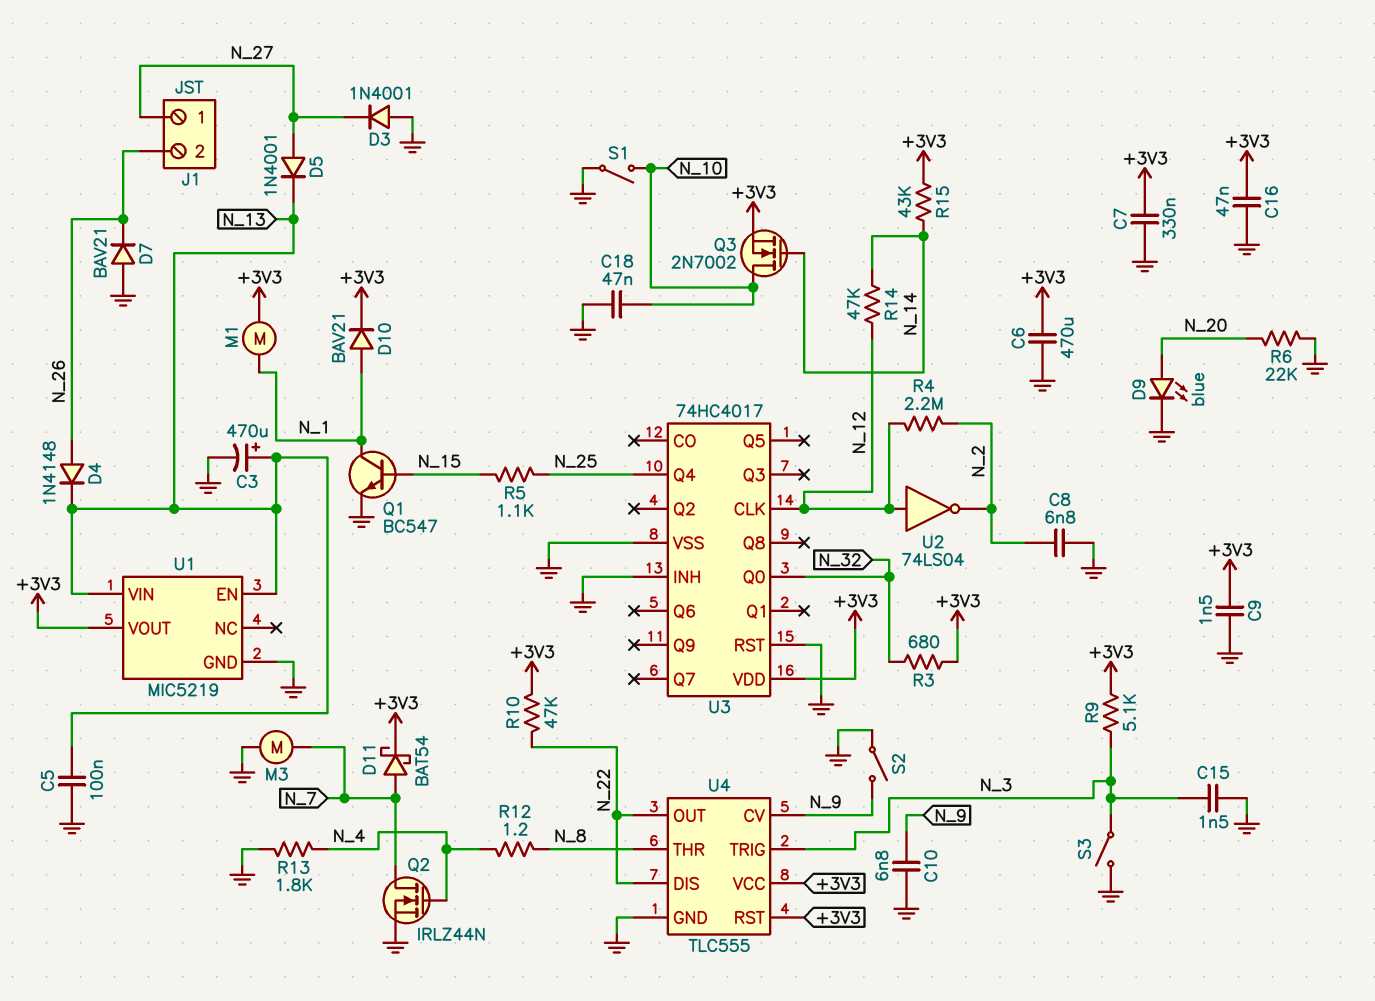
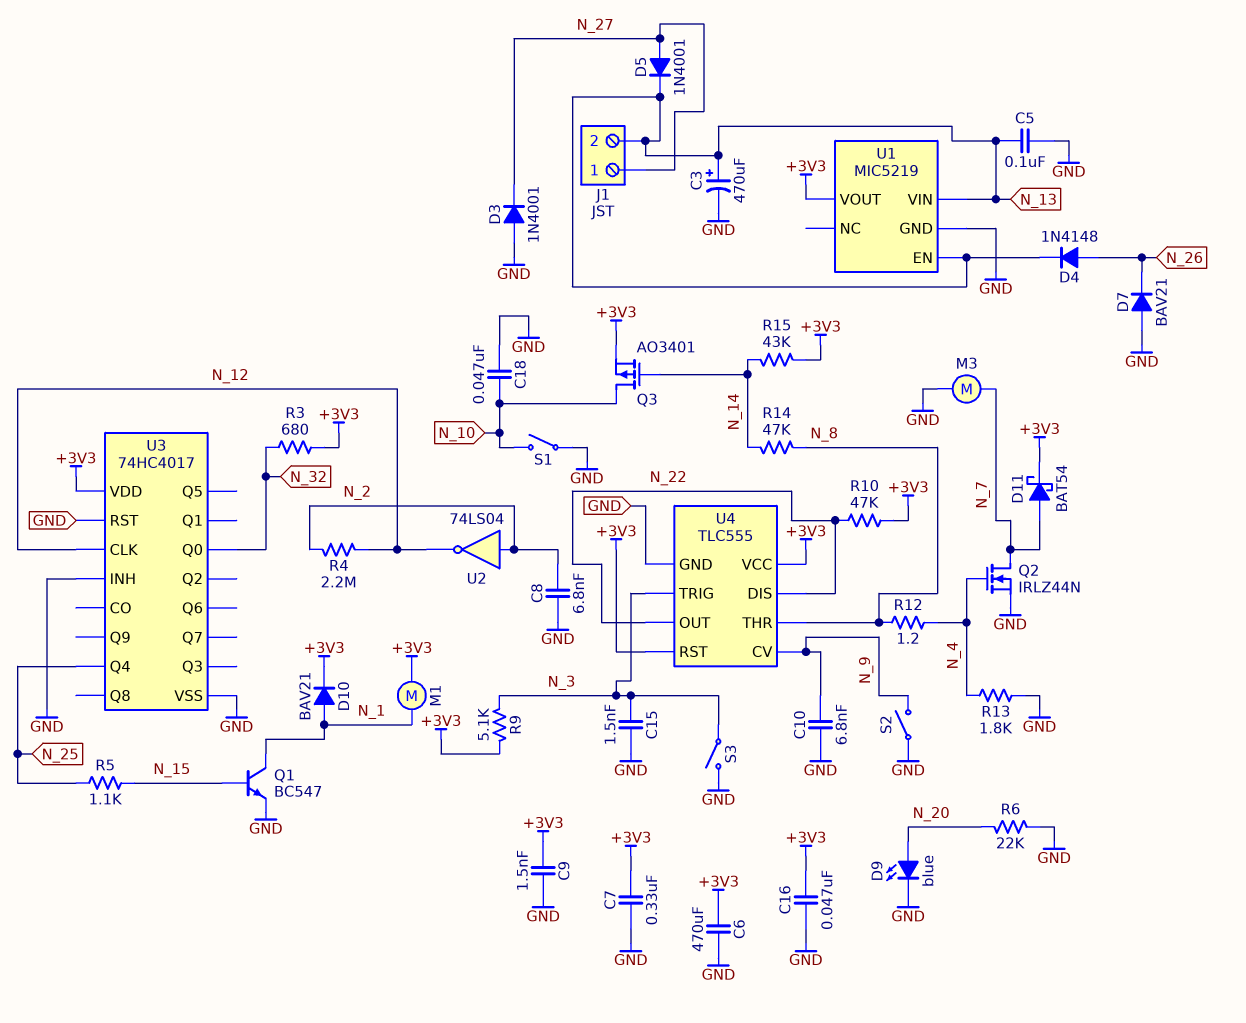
J1 pin 2: N_26 -> N_13
Q3: NMOS 2N7002 (G N_14, D N_10, S +3V3) -> PMOS AO3401 (G N_14, D N_10, S +3V3)
R14: 47k (N_12, N_14) -> 47k (N_8, N_14)
U2: NOT 74LS04 (in N_12, out N_2) -> NOT 74LS04 (in N_2, out N_12)

